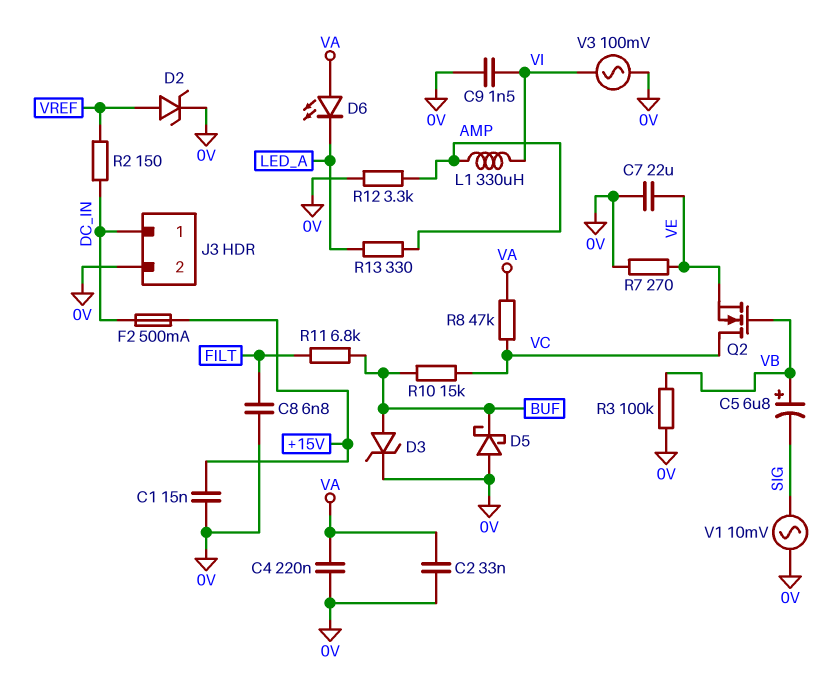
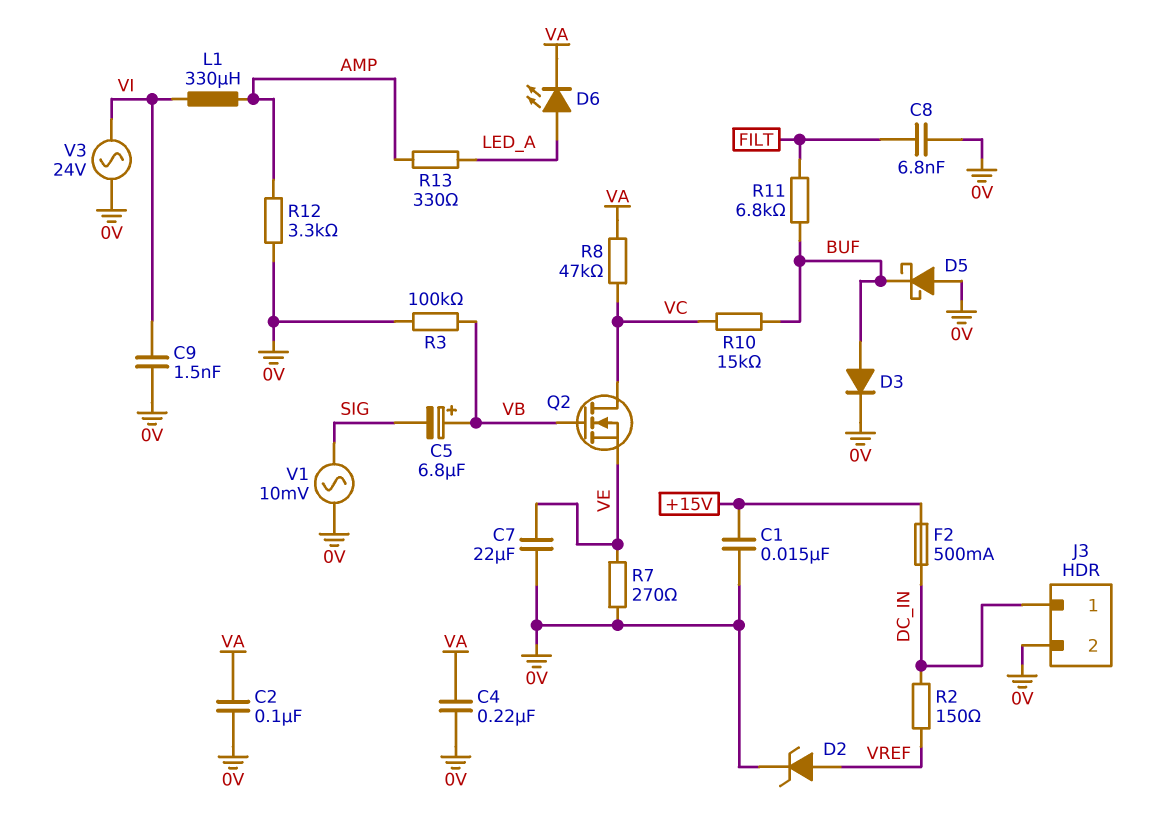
C2: 33nF (0V, VA) -> 100nF (0V, VA)
D3: zener (A BUF, K 0V) -> diode (A BUF, K 0V)
D6: LED (A VA, K LED_A) -> LED (A LED_A, K VA)
V3: AC 100mV (0V, VI) -> AC 24V (0V, VI)

